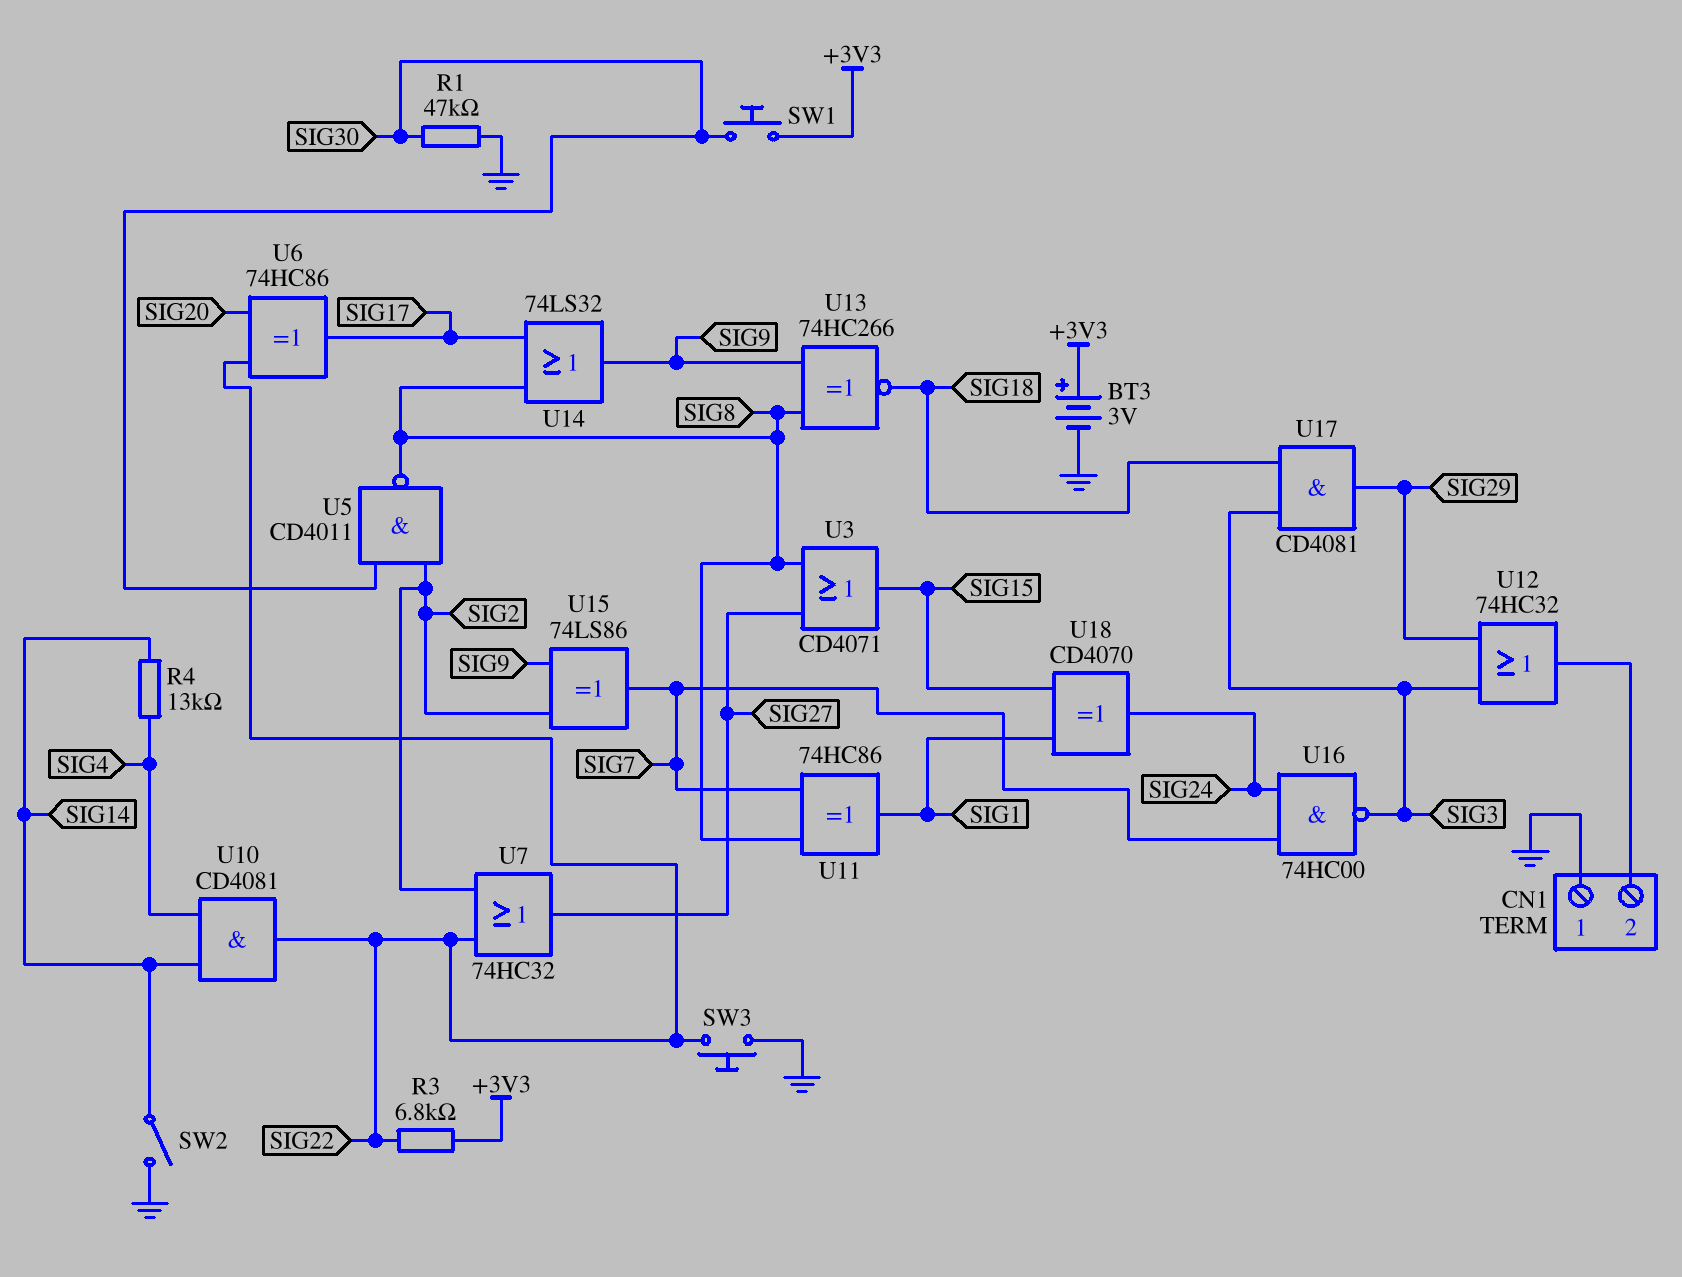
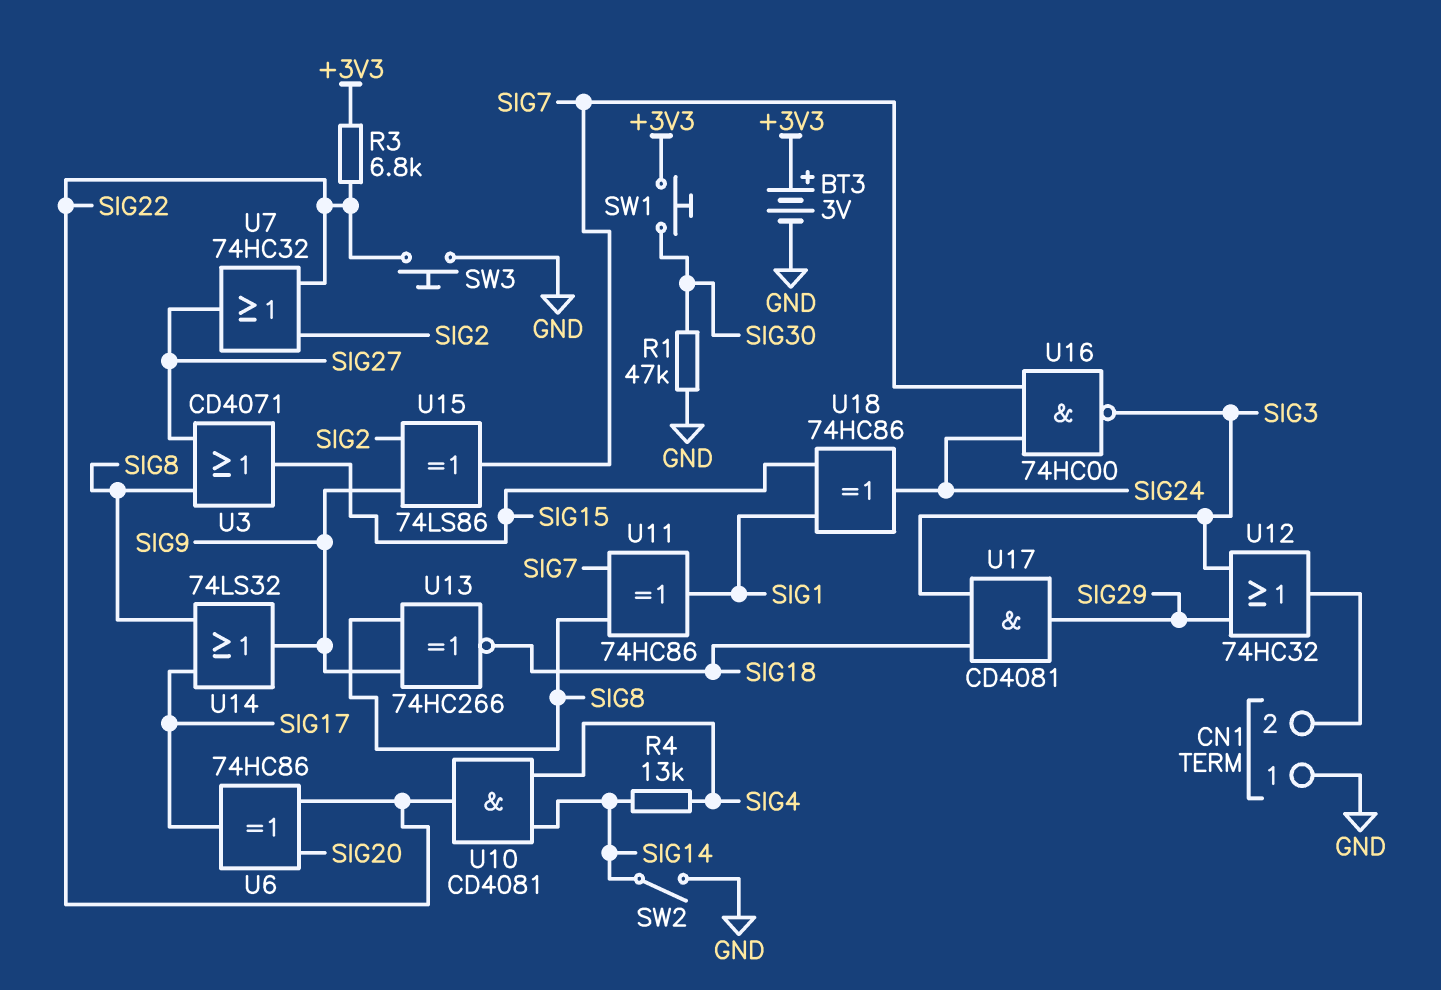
U5: NAND CD4011 (in SIG2, in SIG30, out SIG8) -> none
U18: XOR CD4070 (in SIG1, in SIG15, out SIG24) -> XOR 74HC86 (in SIG1, in SIG15, out SIG24)

